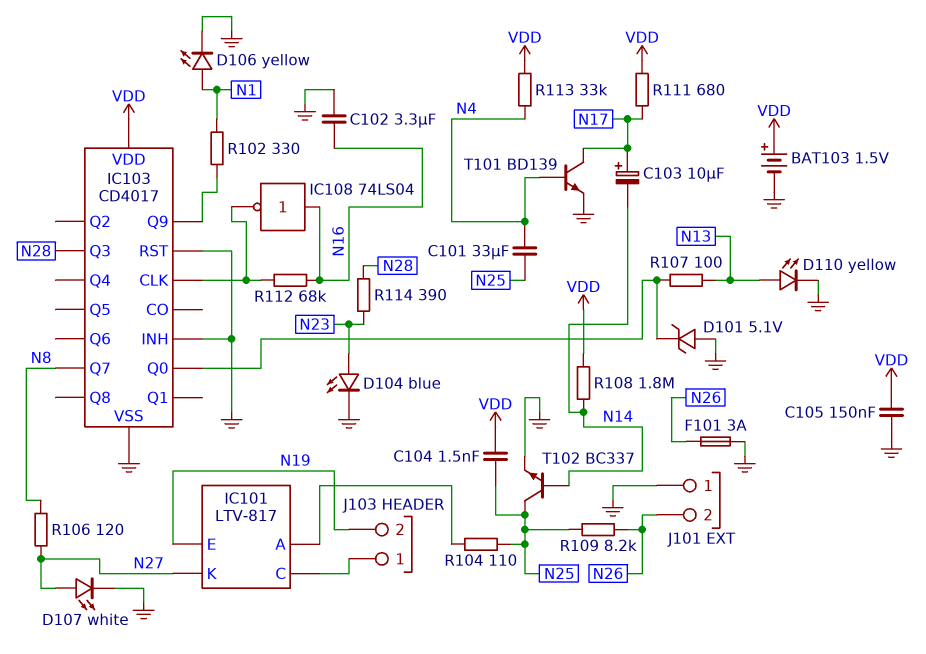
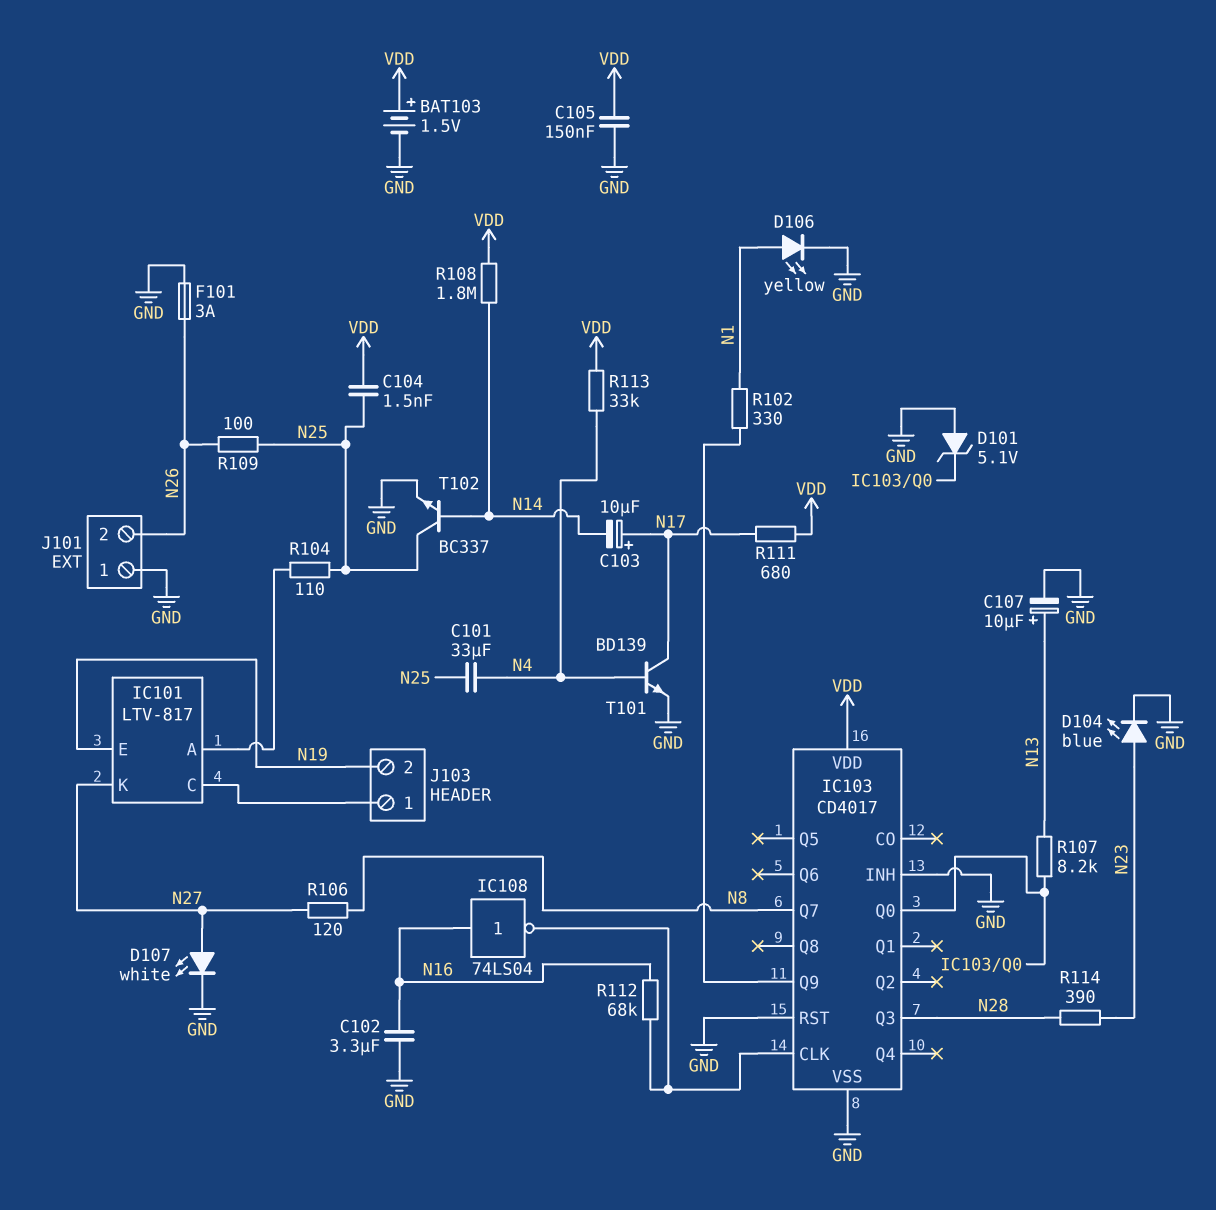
C107: none -> 10uF (plus N13, minus GND)
D110: LED yellow (A N13, K GND) -> none
R107: 100 (IC103/Q0, N13) -> 8.2k (IC103/Q0, N13)
R109: 8.2k (N25, N26) -> 100 (N25, N26)

